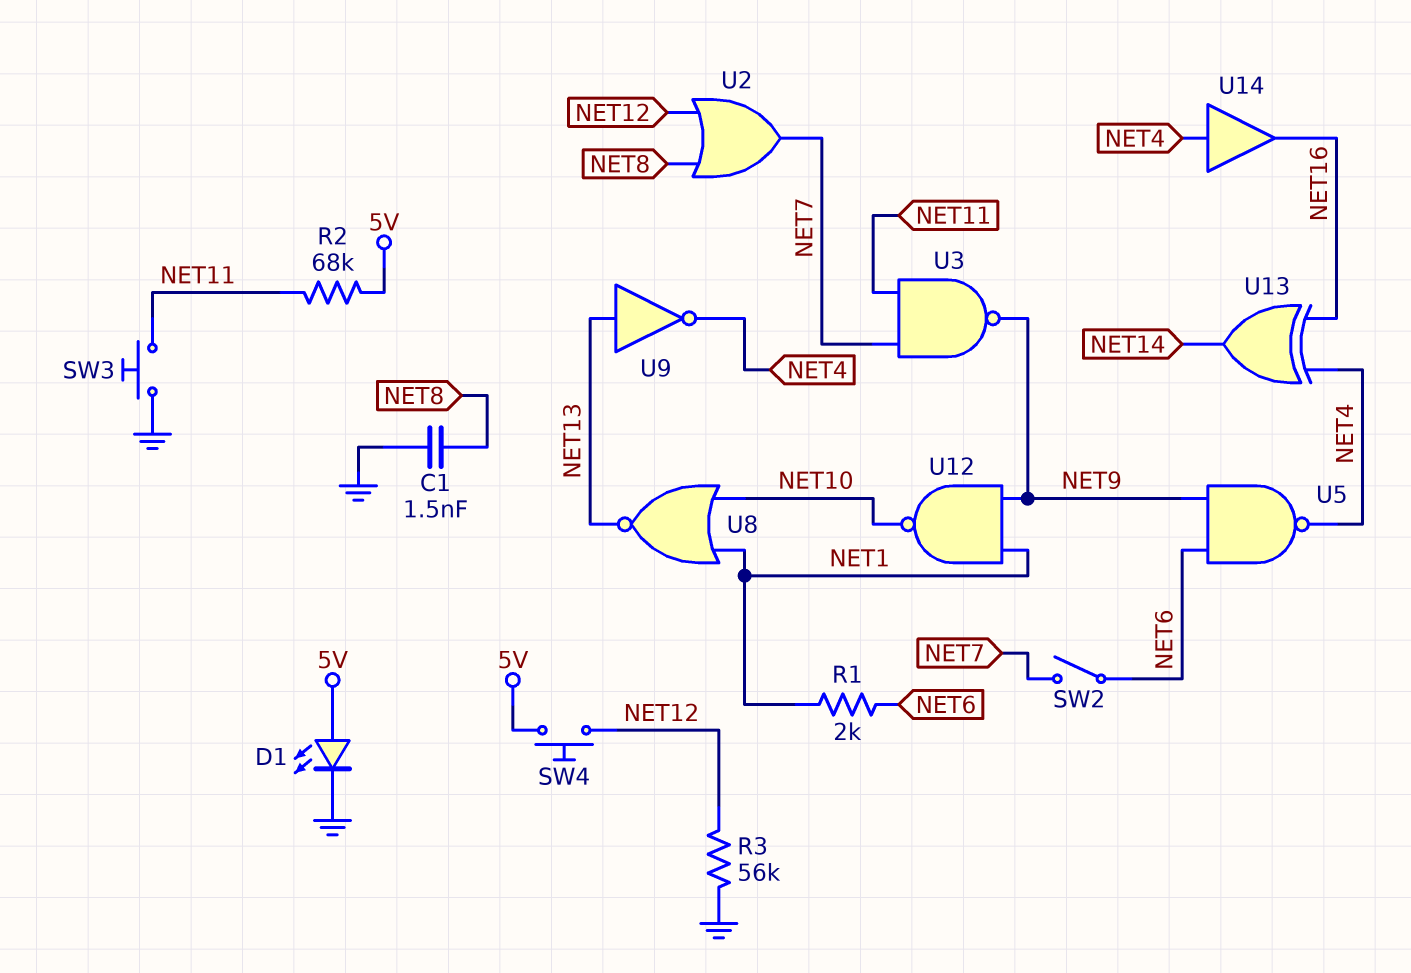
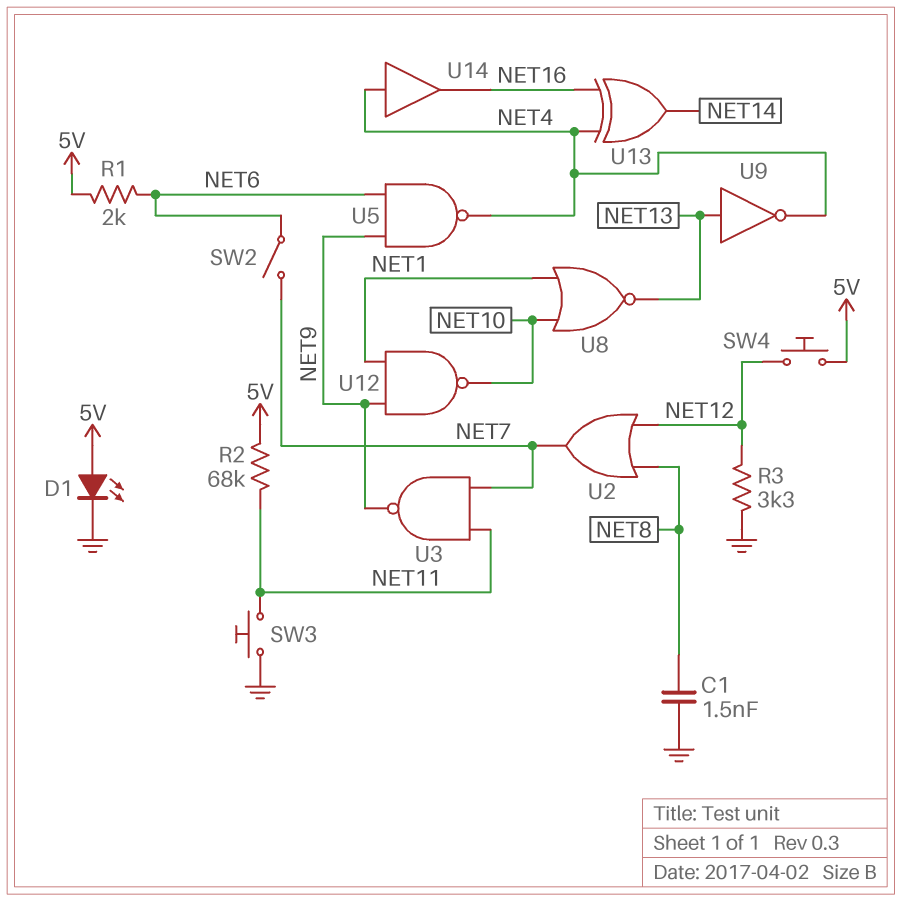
R1: 2k (NET1, NET6) -> 2k (5V, NET6)
R3: 56k (GND, NET12) -> 3.3k (GND, NET12)

